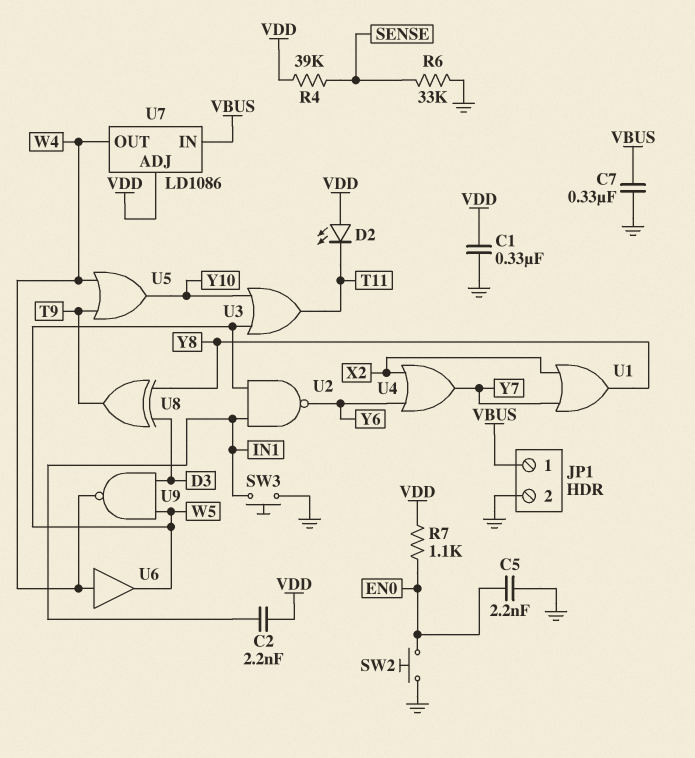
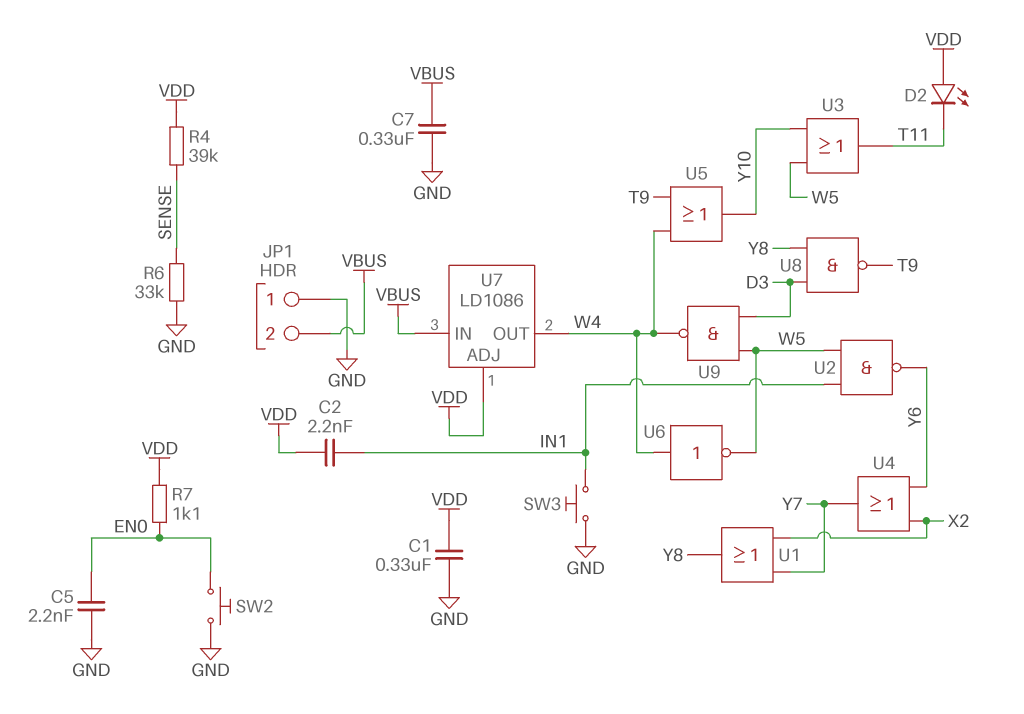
JP1 pin 1: VBUS -> GND
JP1 pin 2: GND -> VBUS
U6: buffer (in W4, out W5) -> NOT (in W4, out W5)
U8: XOR (in D3, in Y8, out T9) -> NAND (in D3, in Y8, out T9)

